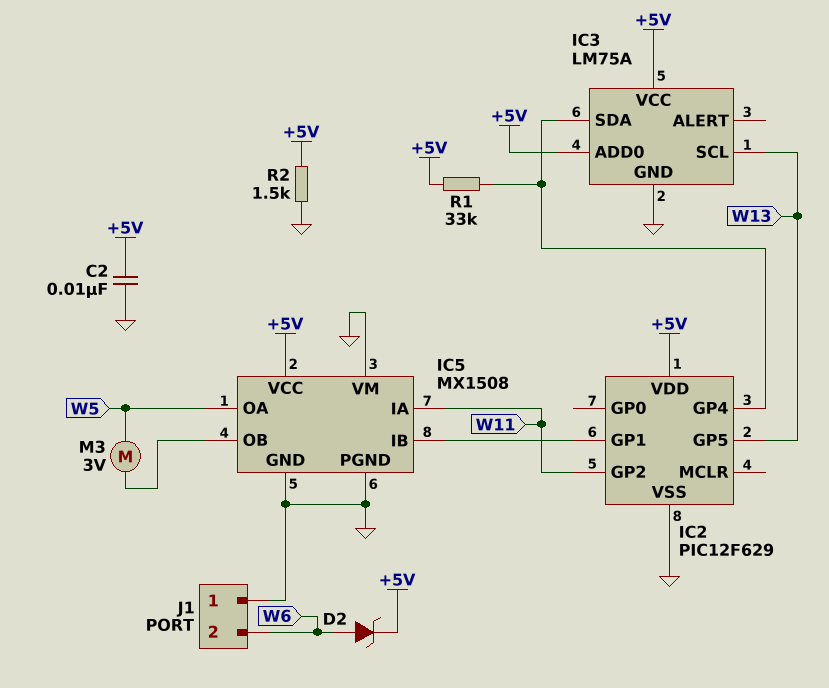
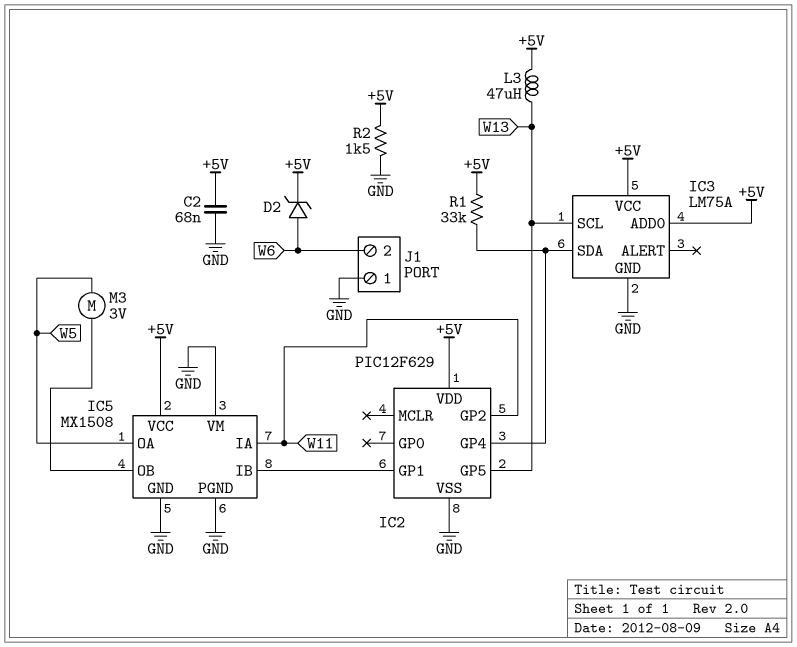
C2: 10nF (+5V, GND) -> 68nF (+5V, GND)
L3: none -> 47uH (+5V, W13)

